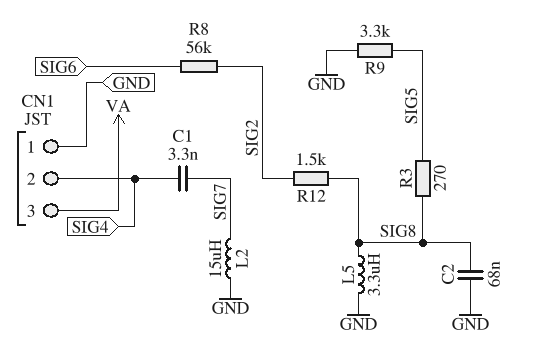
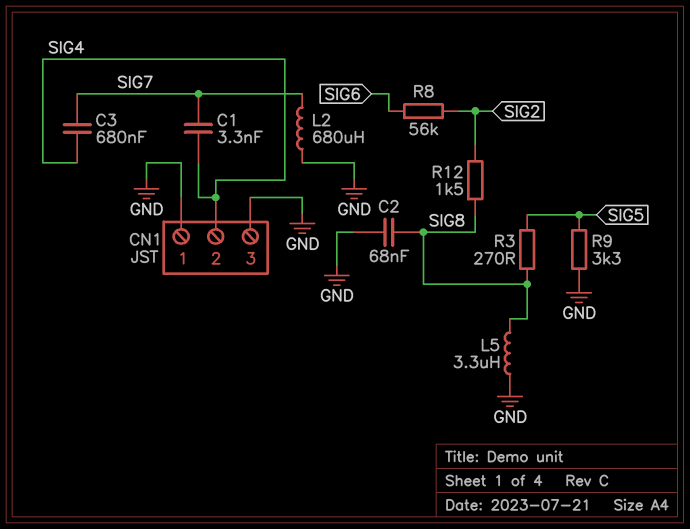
C3: none -> 680nF (SIG4, SIG7)
CN1 pin 3: VA -> GND
L2: 15uH (GND, SIG7) -> 680uH (GND, SIG7)

